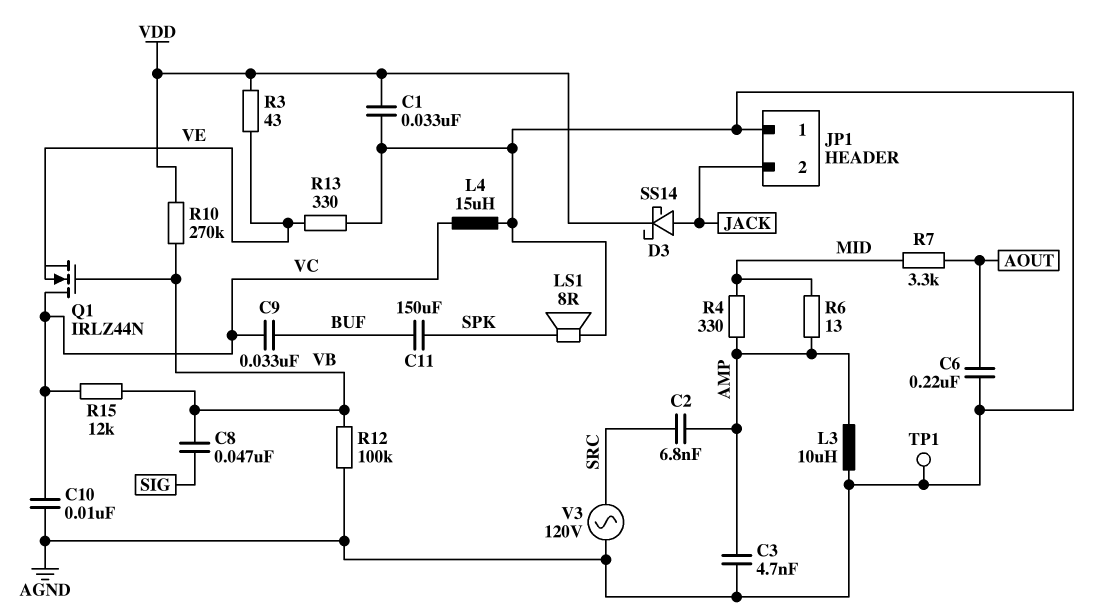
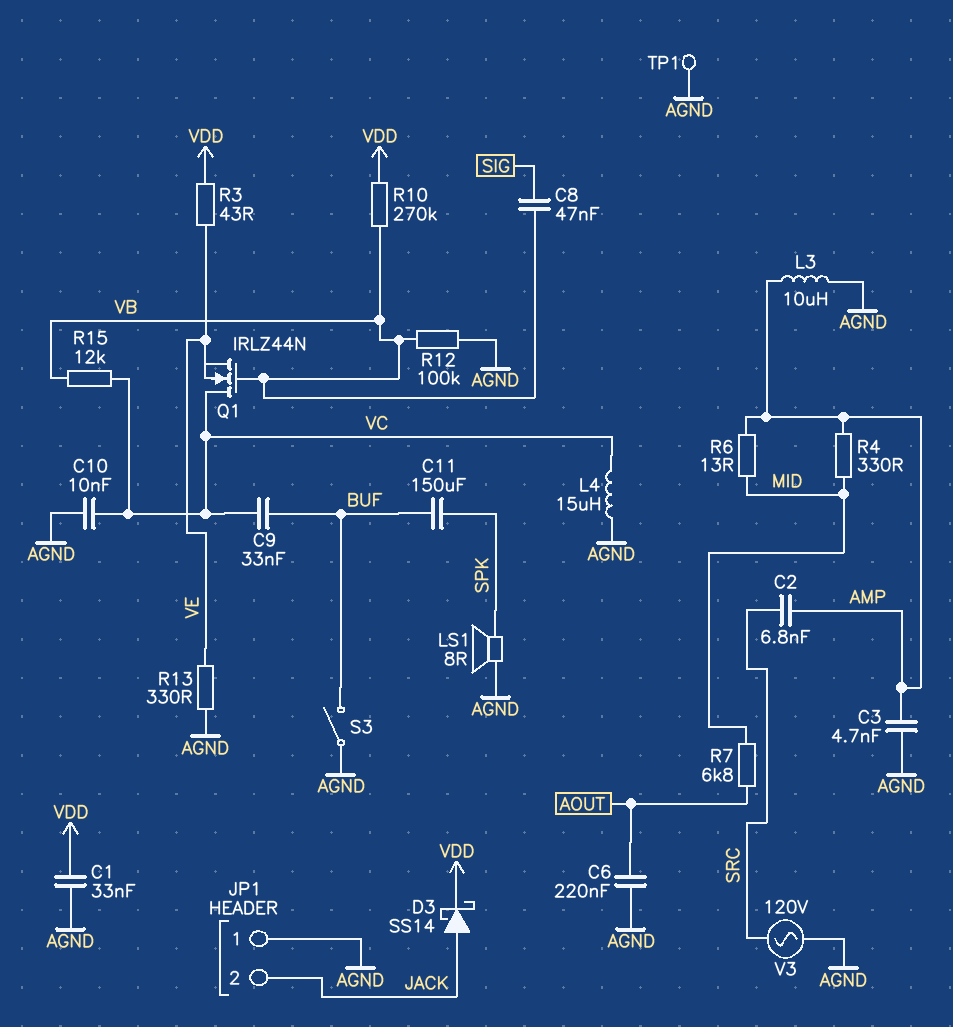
R7: 3.3k (AOUT, MID) -> 6.8k (AOUT, MID)
S3: none -> switch (AGND, BUF)

